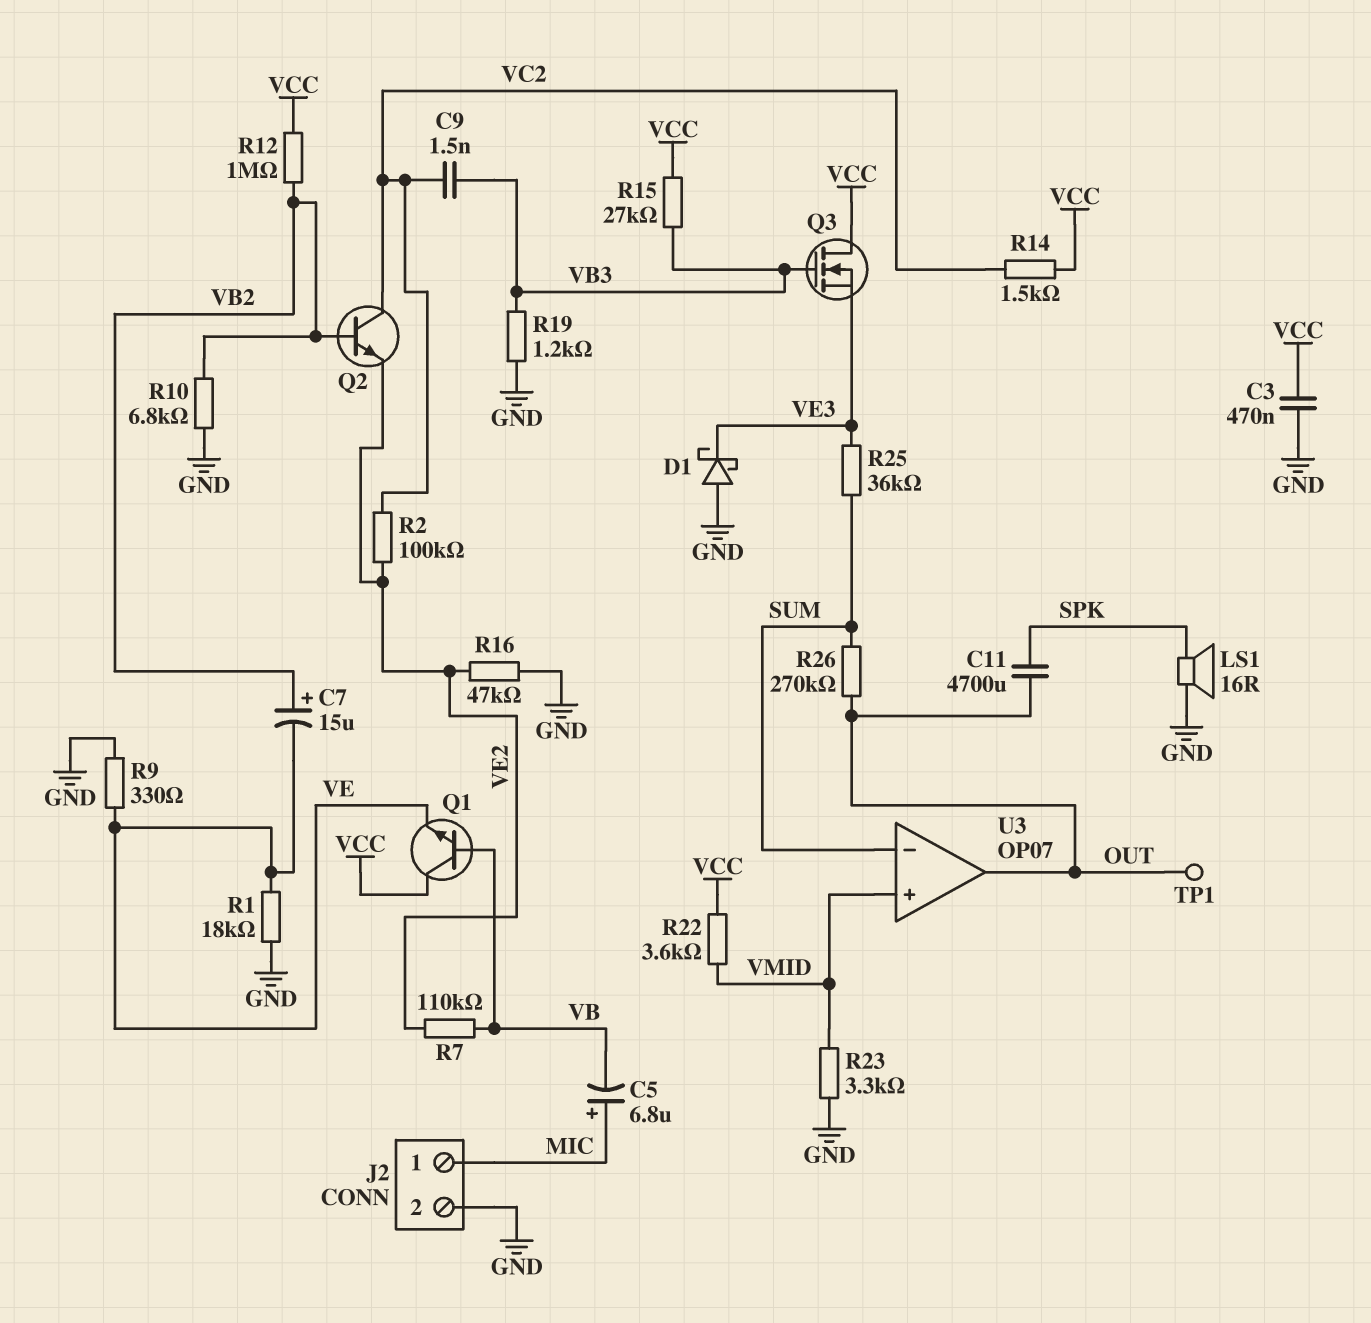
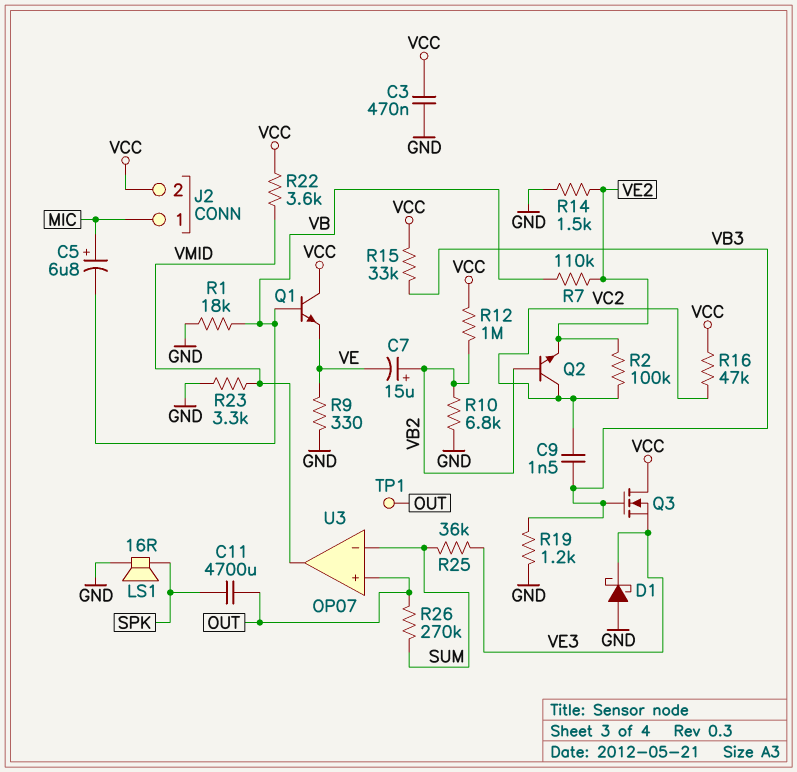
J2 pin 2: GND -> VCC
R1: 18k (GND, VE) -> 18k (GND, VB)
R14: 1.5k (VC2, VCC) -> 1.5k (GND, VE2)
R15: 27k (VB3, VCC) -> 33k (VB3, VCC)
R16: 47k (GND, VE2) -> 47k (VC2, VCC)
U3 pin in+: VMID -> OUT
U3 pin out: OUT -> VMID

